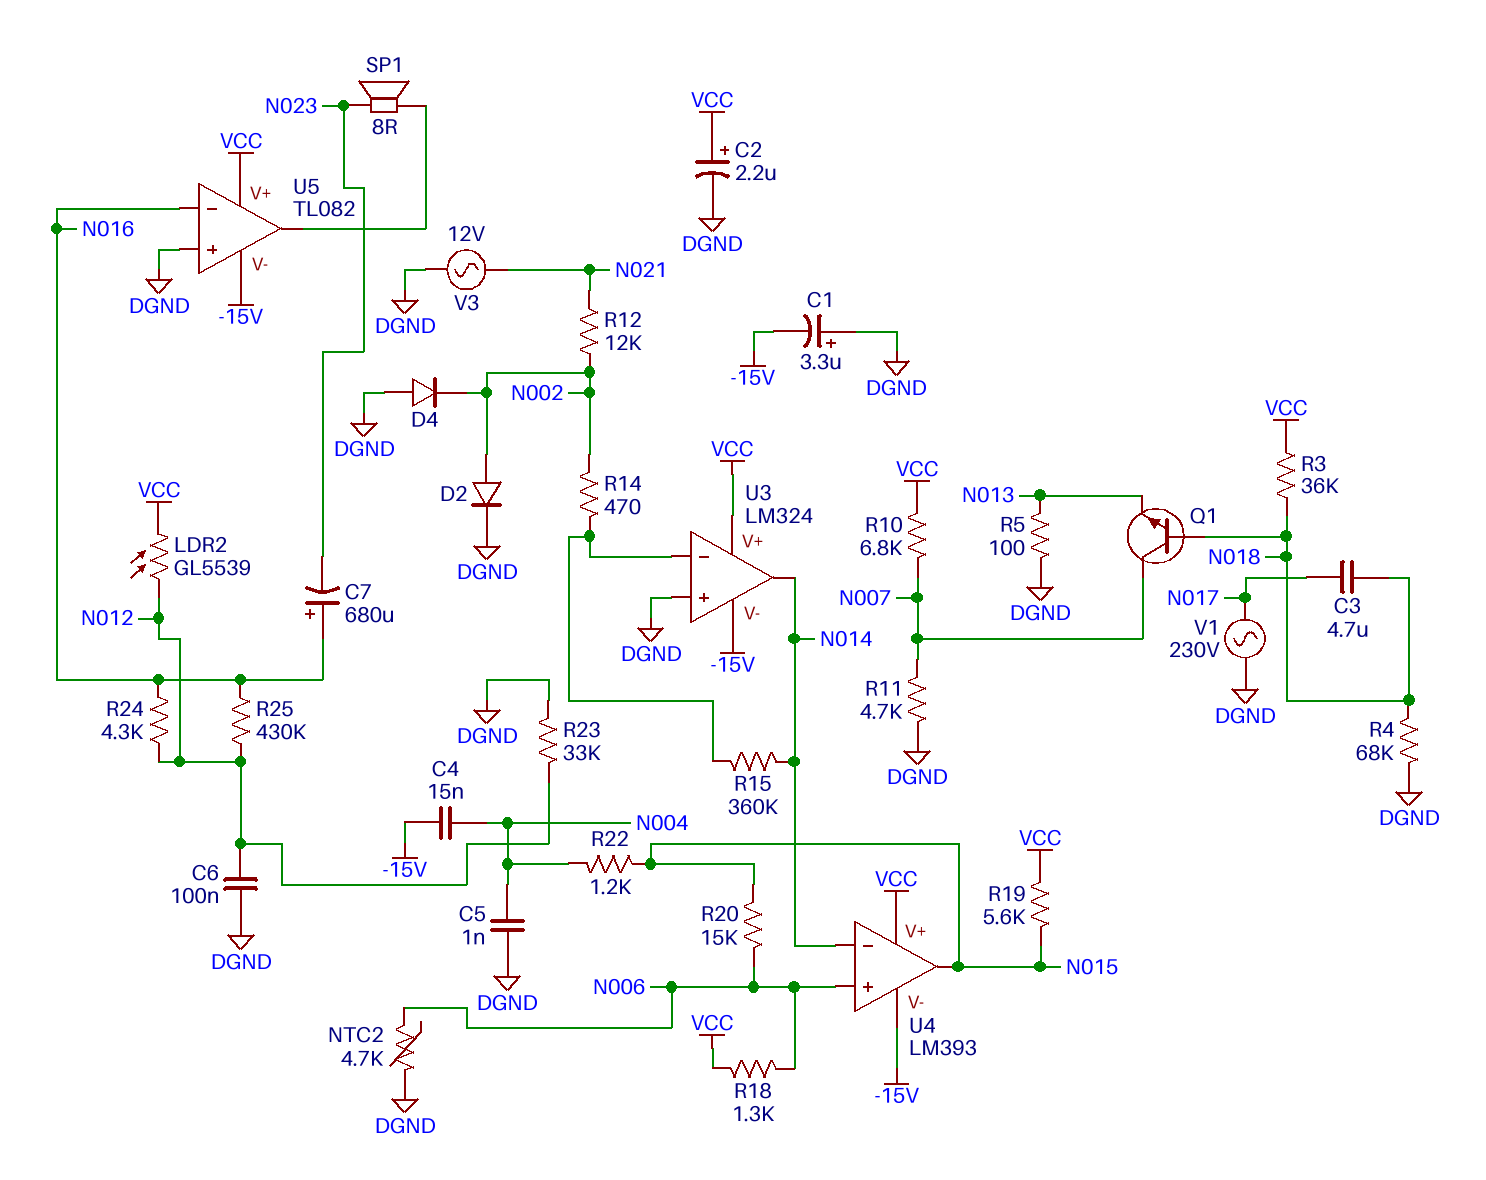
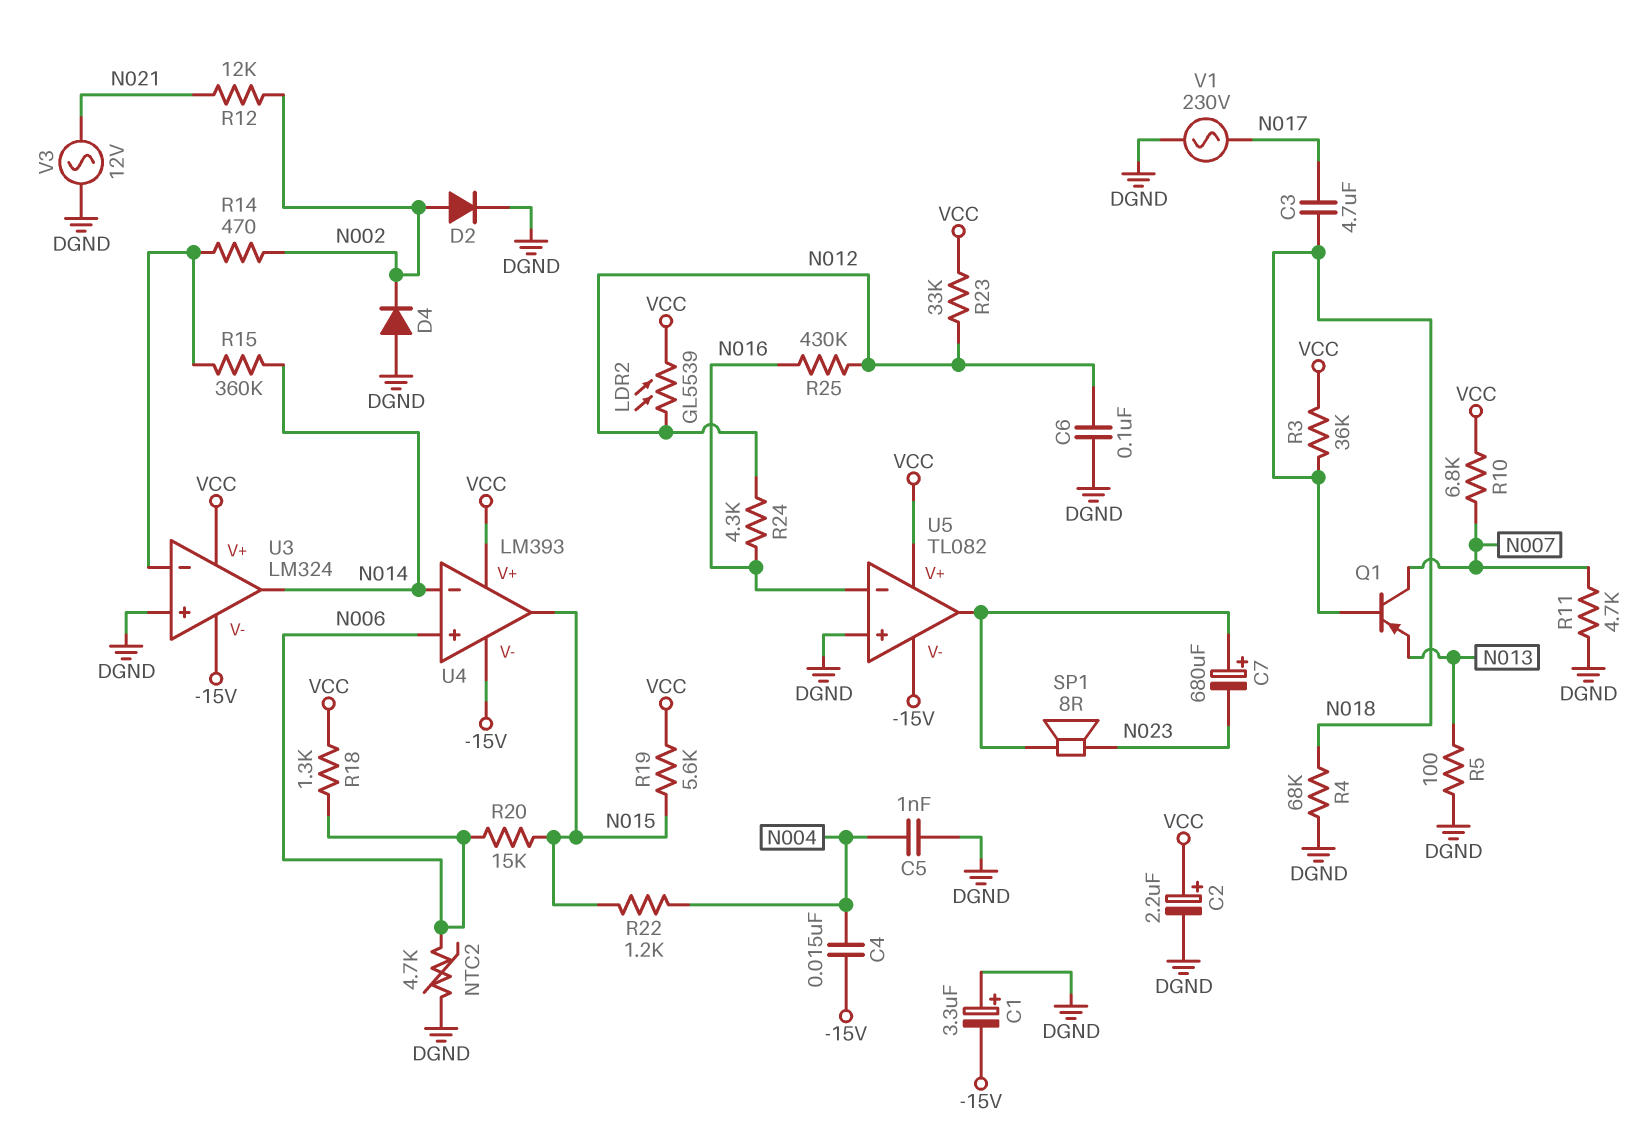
C7: 680uF (plus N016, minus N023) -> 680uF (plus U5/out, minus N023)
Q1: NPN (B N018, C N007, E N013) -> PNP (B N018, C N007, E N013)
R23: 33k (DGND, N012) -> 33k (N012, VCC)

